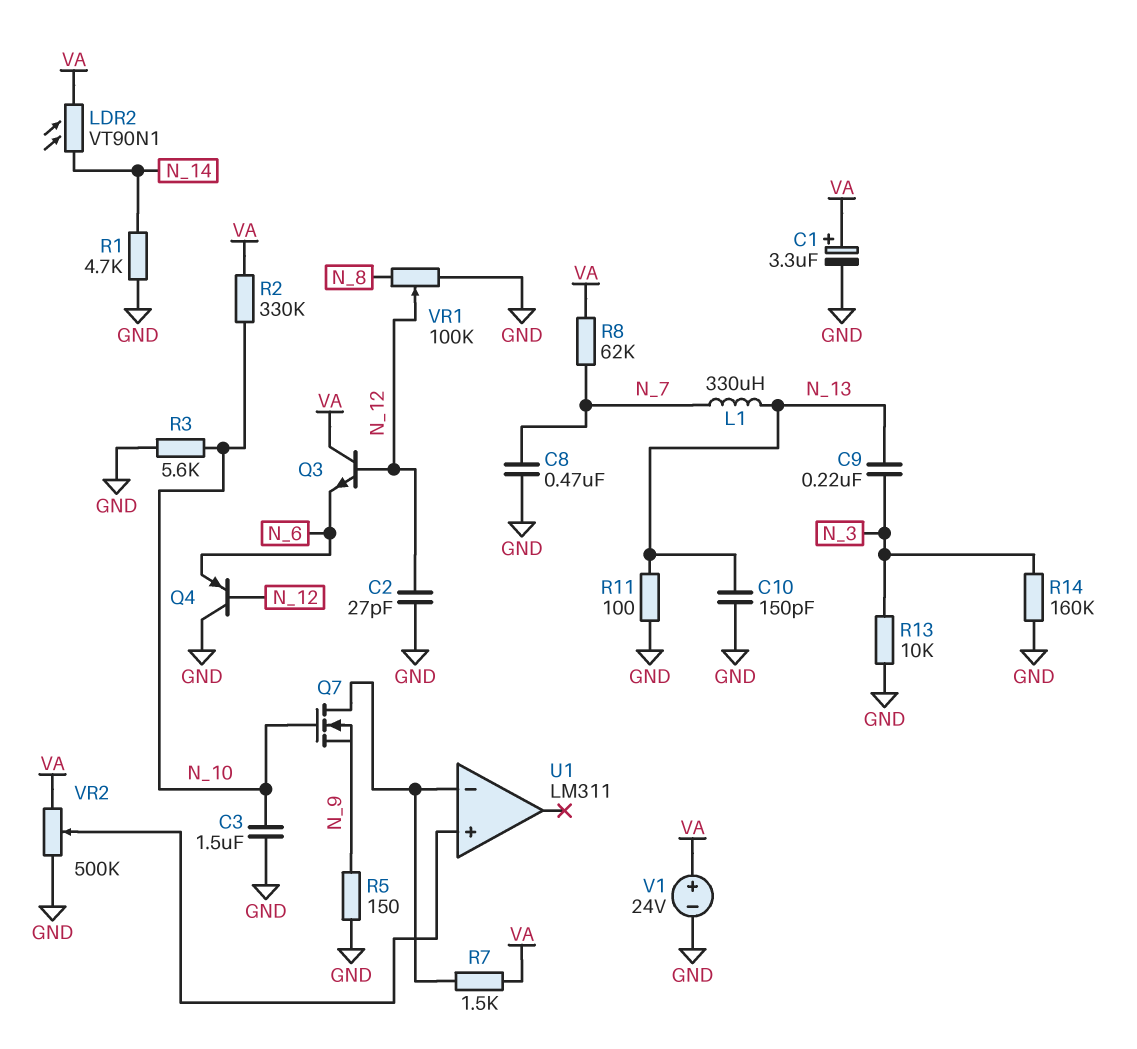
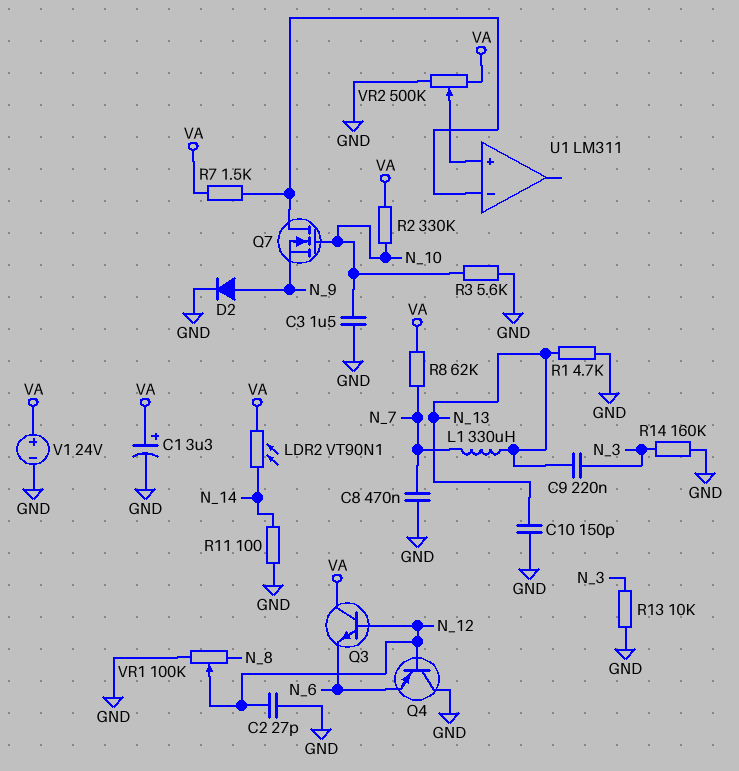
D2: none -> diode (A N_9, K GND)
R1: 4.7k (GND, N_14) -> 4.7k (GND, N_13)
R5: 150 (GND, N_9) -> none
R11: 100 (GND, N_13) -> 100 (GND, N_14)

